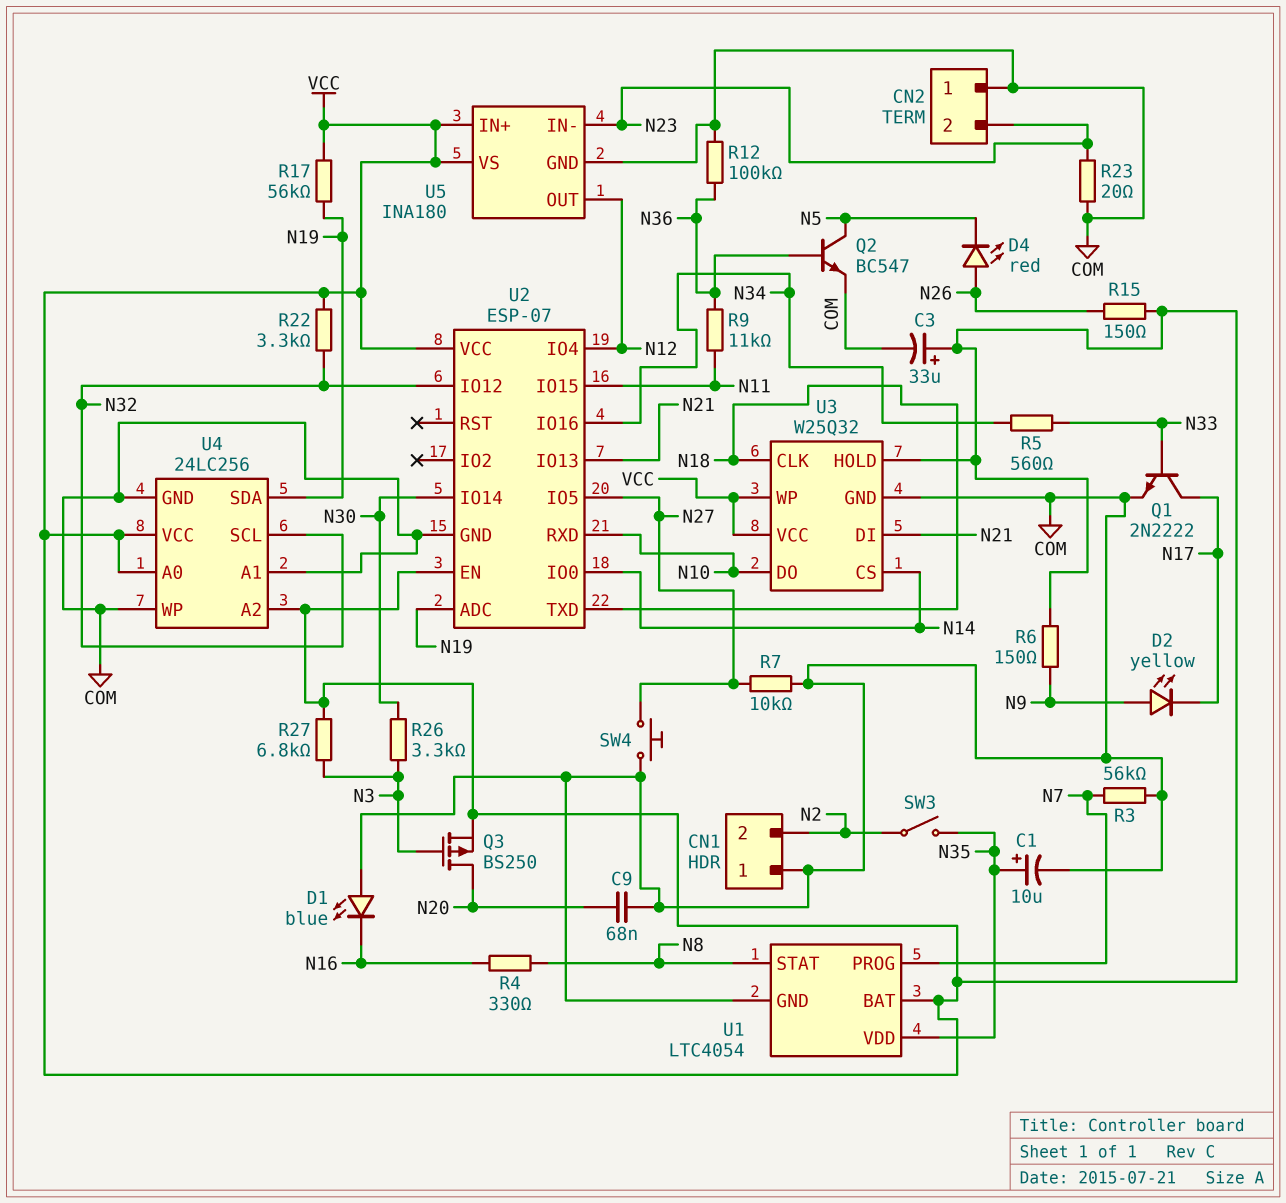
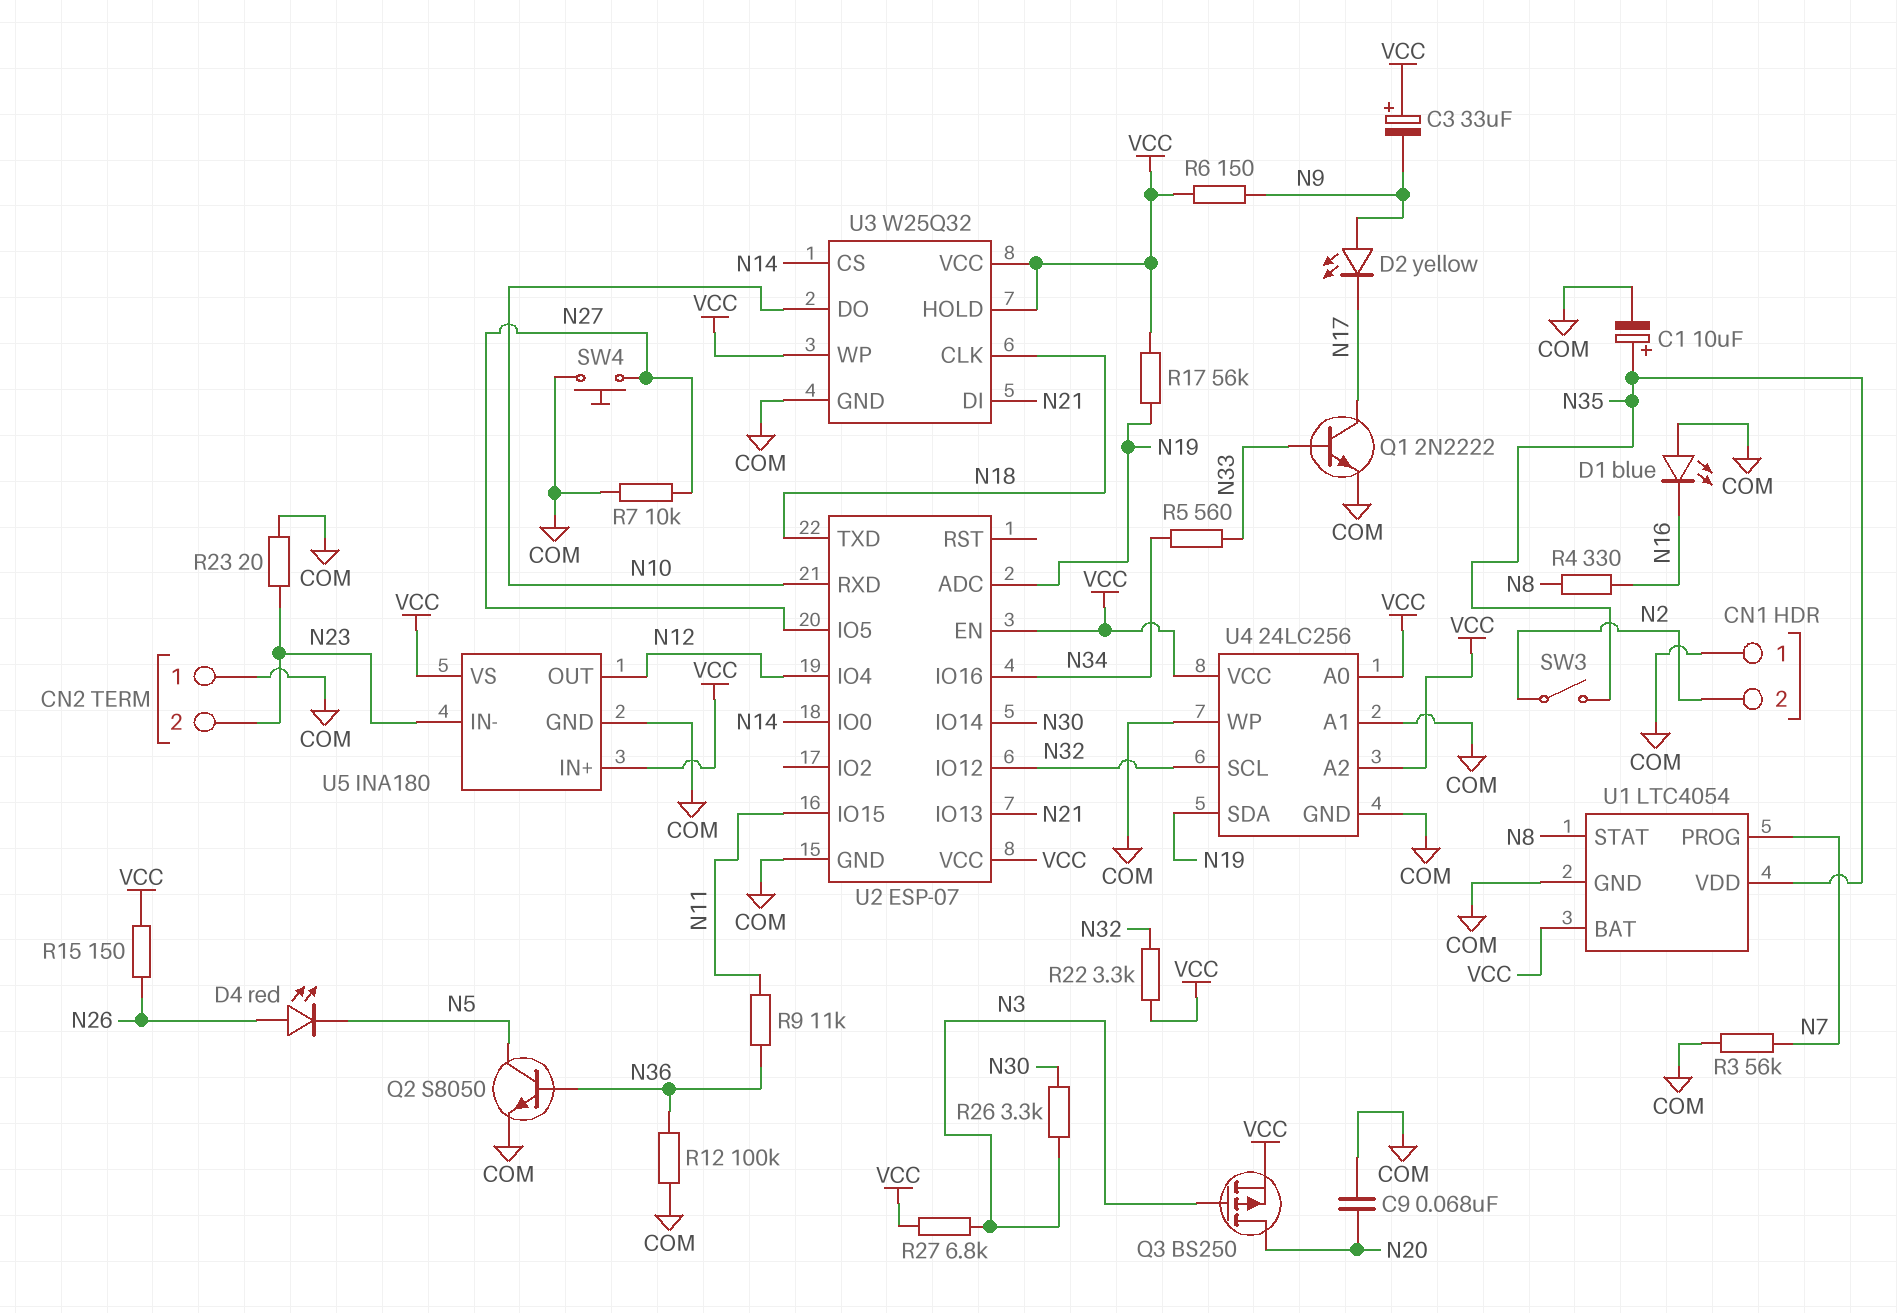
C3: 33uF (plus VCC, minus COM) -> 33uF (plus VCC, minus N9)
Q2: NPN BC547 (B N36, C N5, E COM) -> NPN S8050 (B N36, C N5, E COM)

